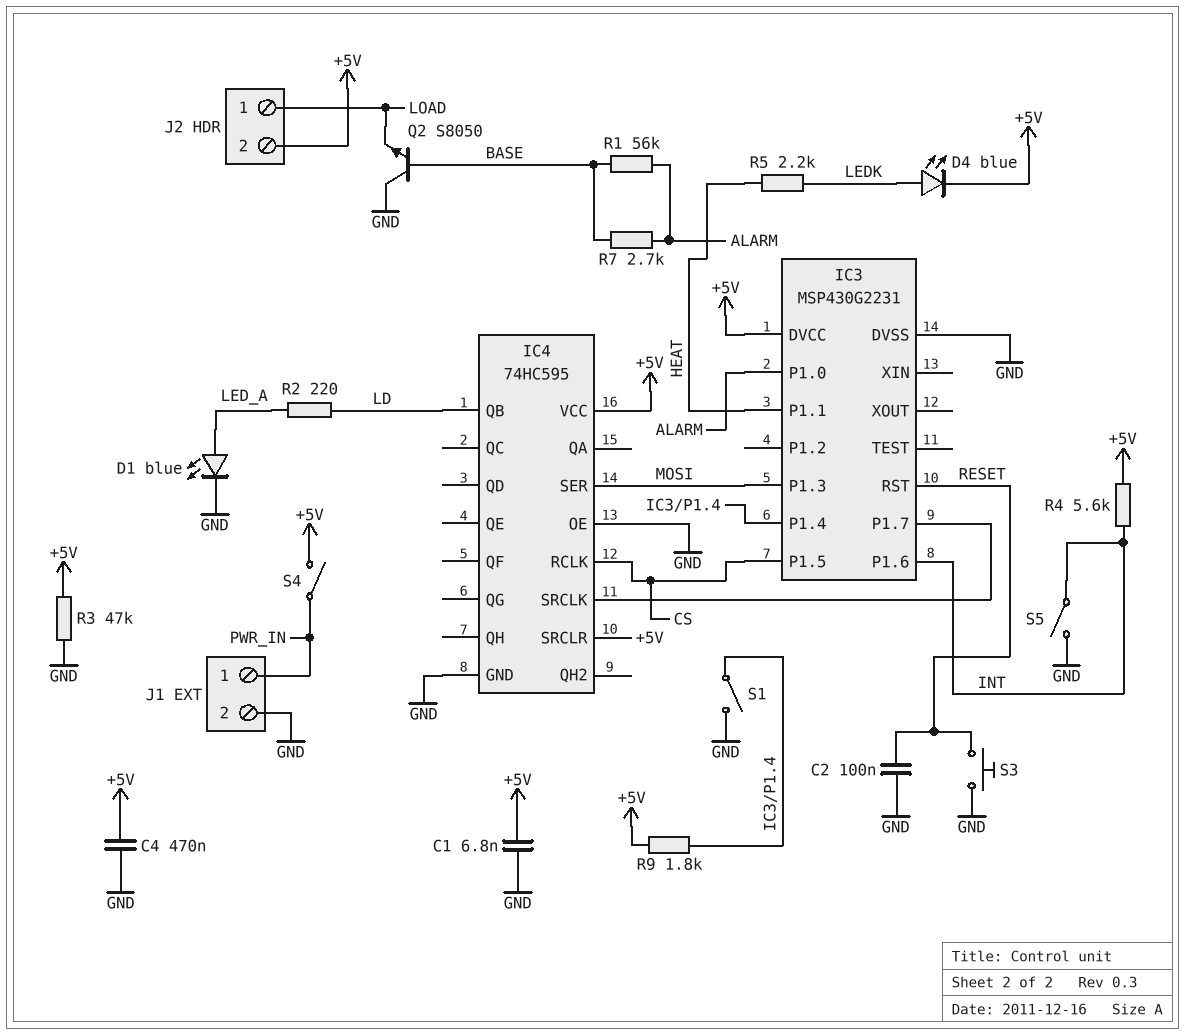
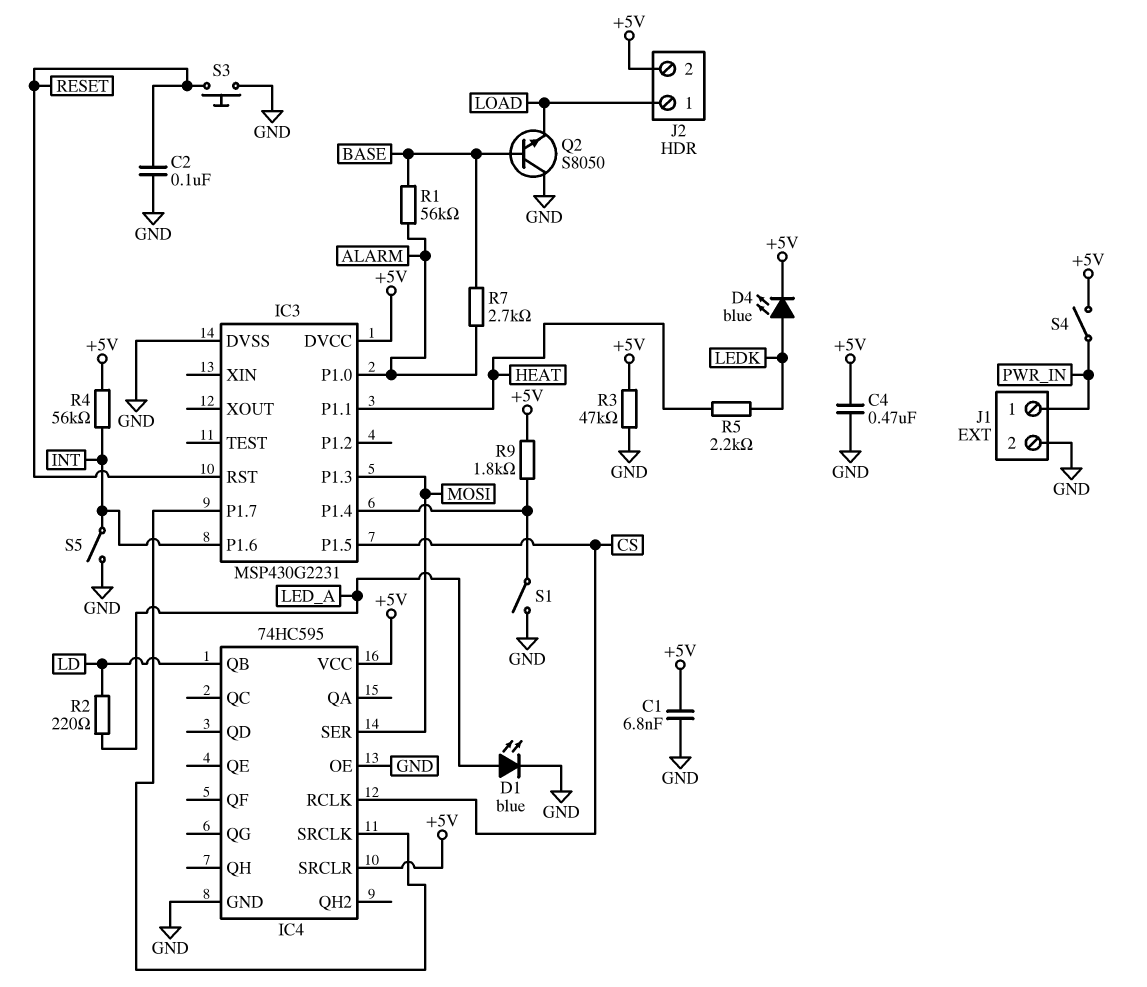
R4: 5.6k (+5V, INT) -> 56k (+5V, INT)

